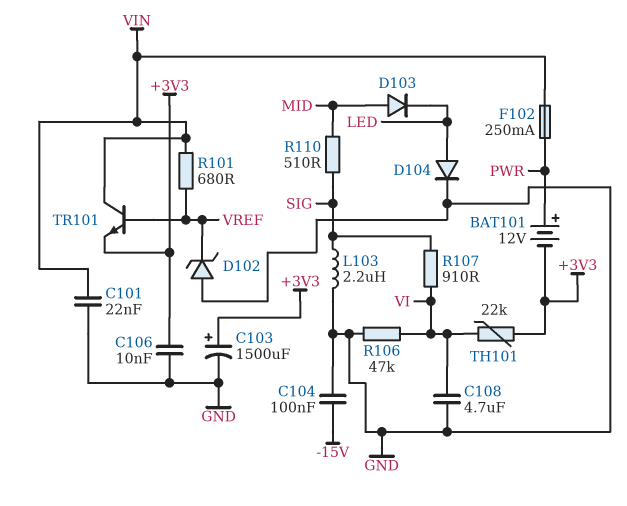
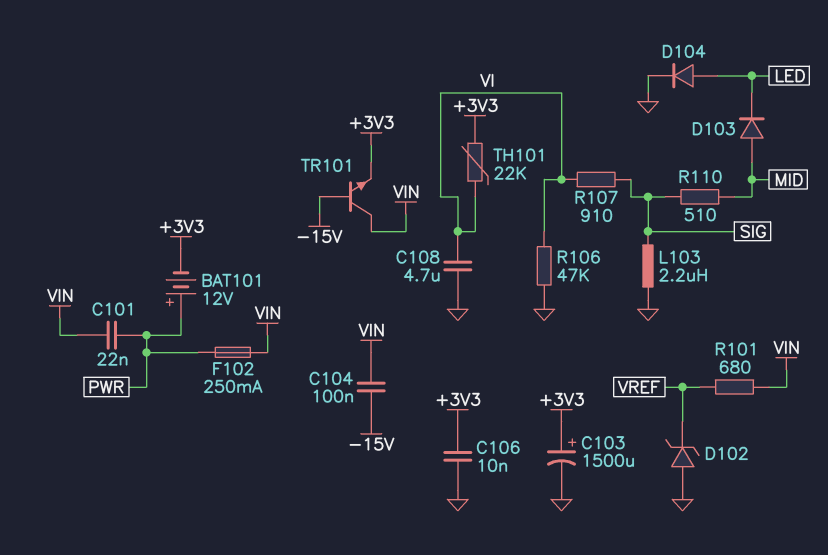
C101: 22nF (GND, VIN) -> 22nF (PWR, VIN)
C104: 100nF (-15V, GND) -> 100nF (-15V, VIN)
TR101: NPN (B VREF, C VIN, E +3V3) -> NPN (B -15V, C VIN, E +3V3)

